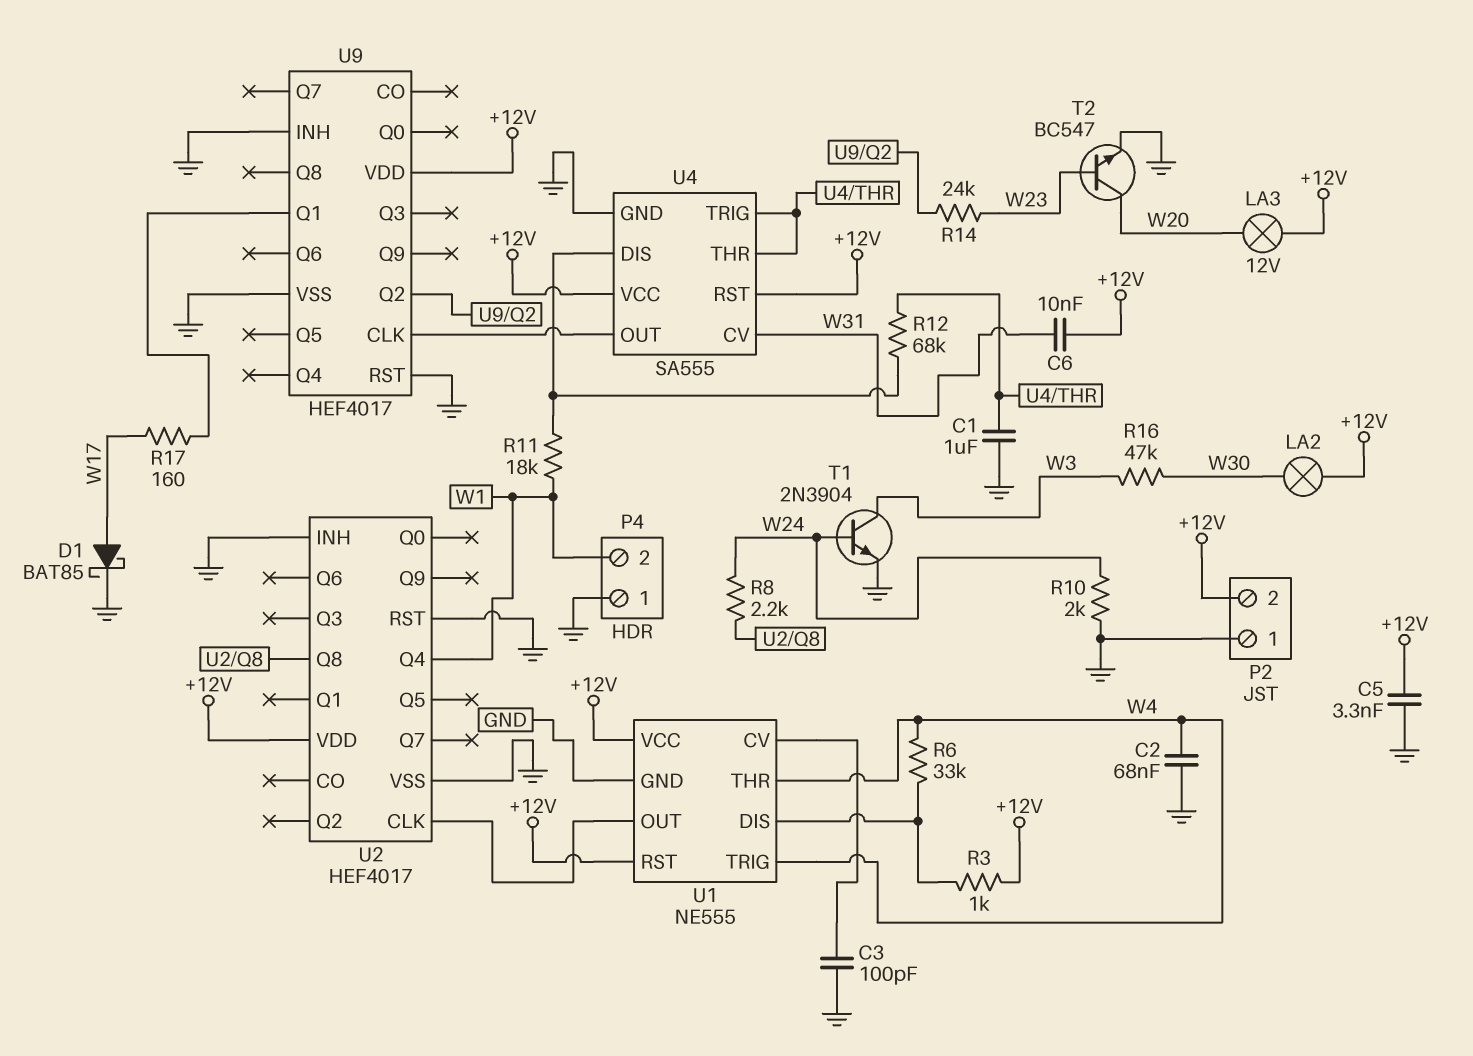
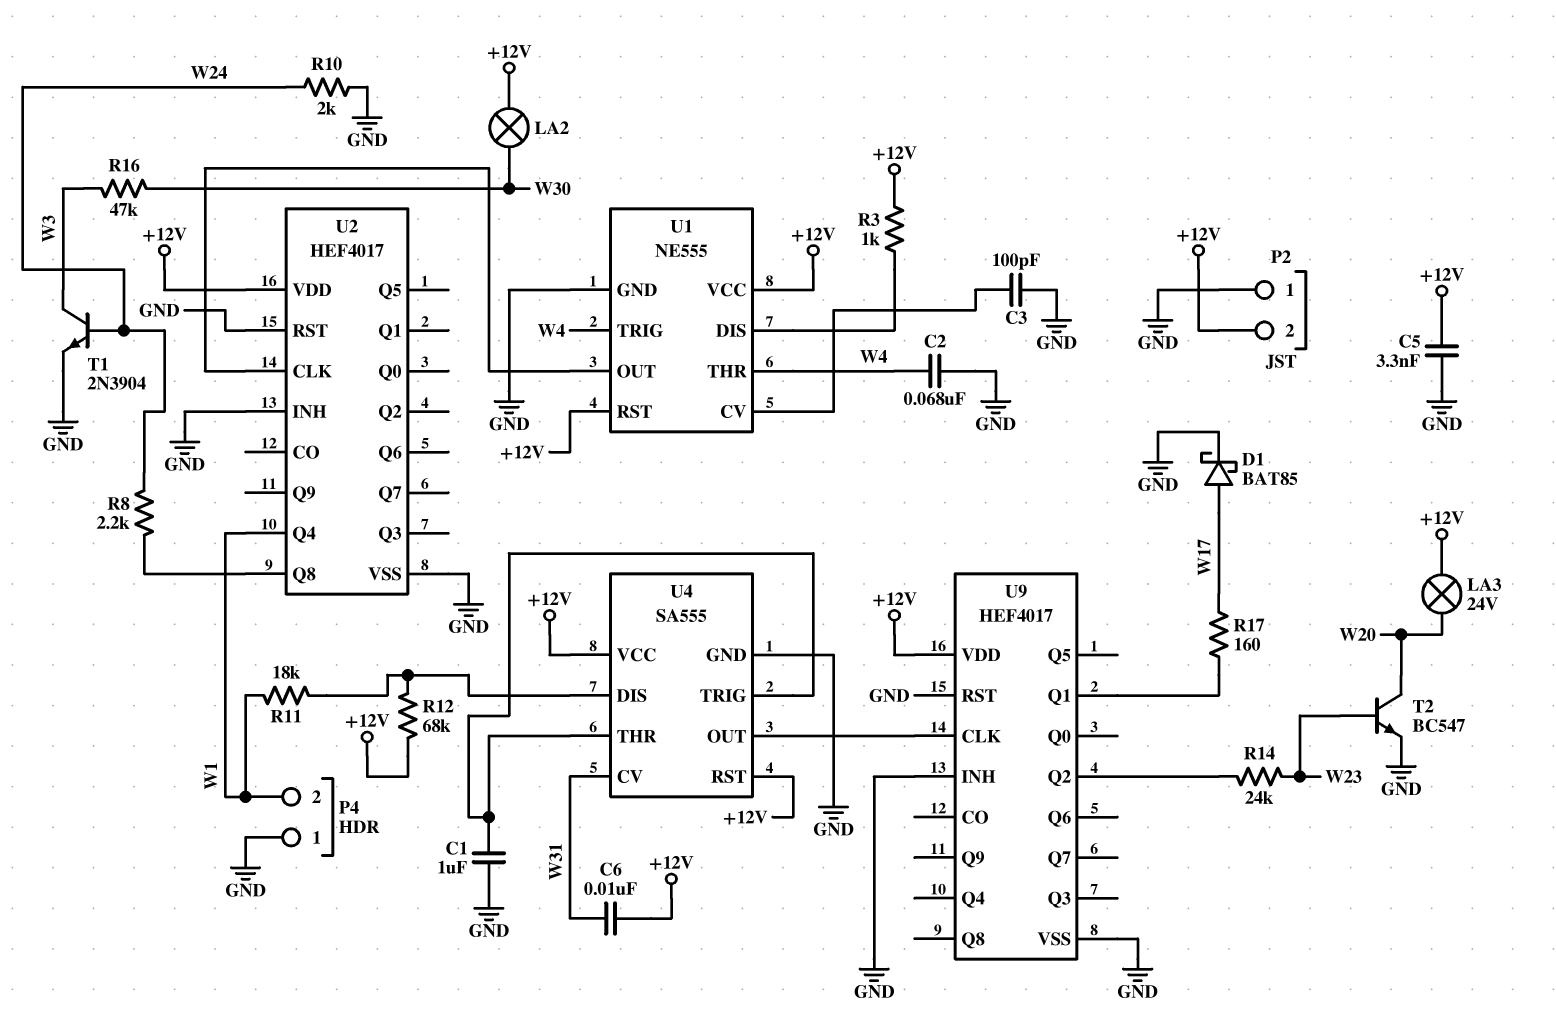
LA3: lamp 12V (+12V, W20) -> lamp 24V (+12V, W20)
R6: 33k (U1/DIS, W4) -> none
R12: 68k (U4/DIS, U4/THR) -> 68k (+12V, U4/DIS)

